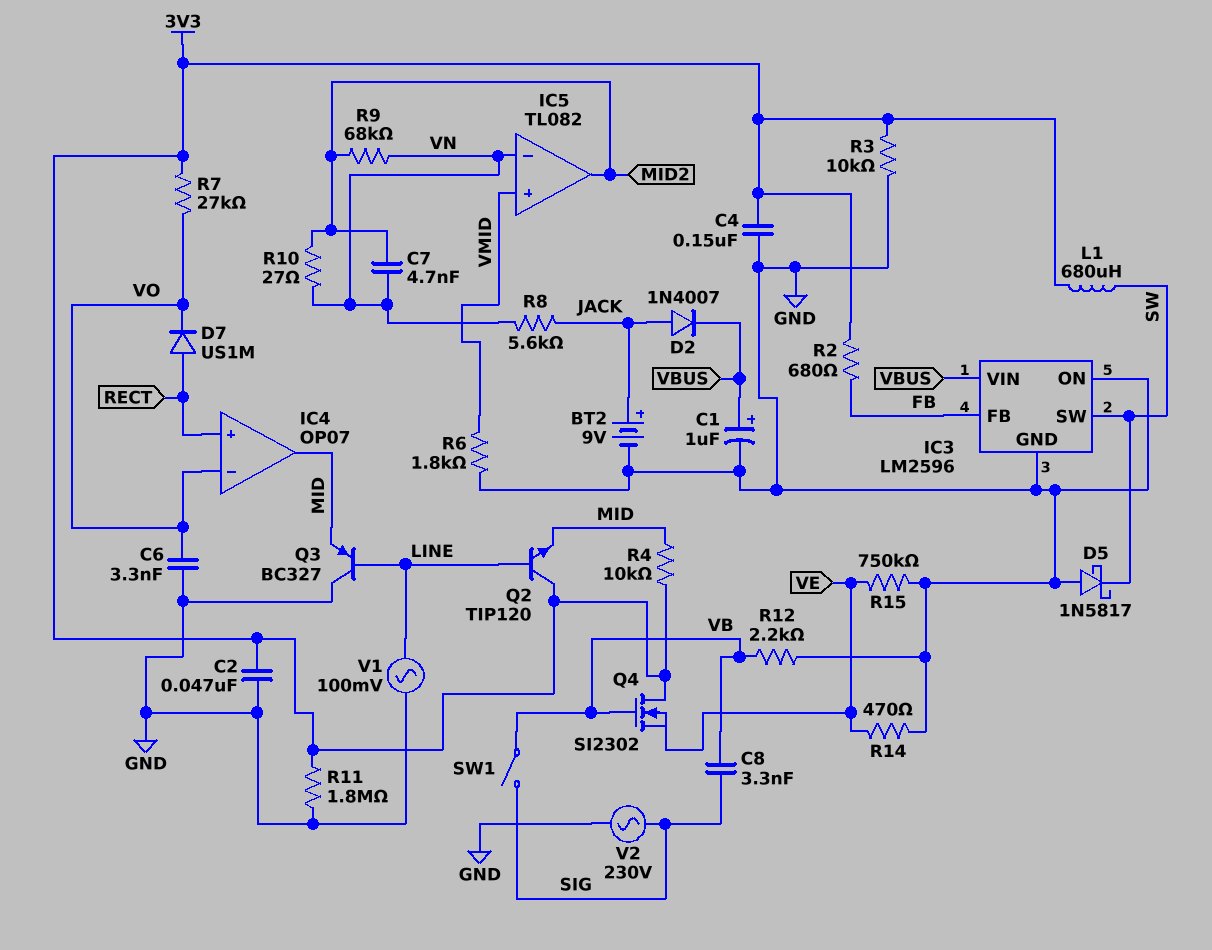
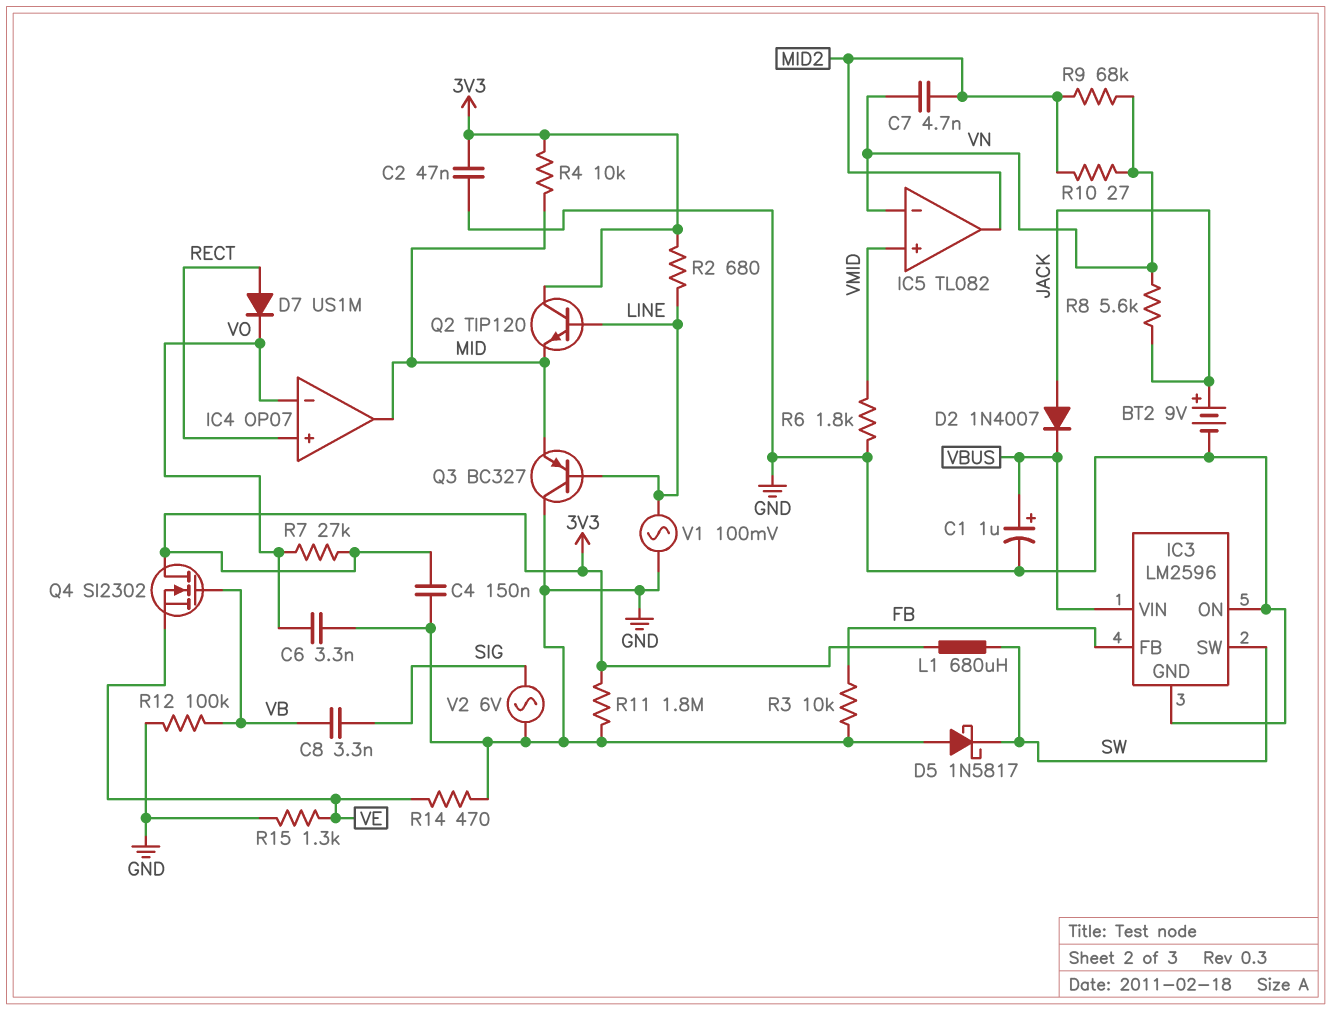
R2: 680 (3V3, FB) -> 680 (3V3, LINE)
R3: 10k (3V3, GND) -> 10k (FB, GND)
R12: 2.2k (GND, VB) -> 100k (GND, VB)
R15: 750k (GND, VE) -> 1.3k (GND, VE)
SW1: switch (SIG, VB) -> none
V2: AC 230V (GND, SIG) -> AC 6V (GND, SIG)

